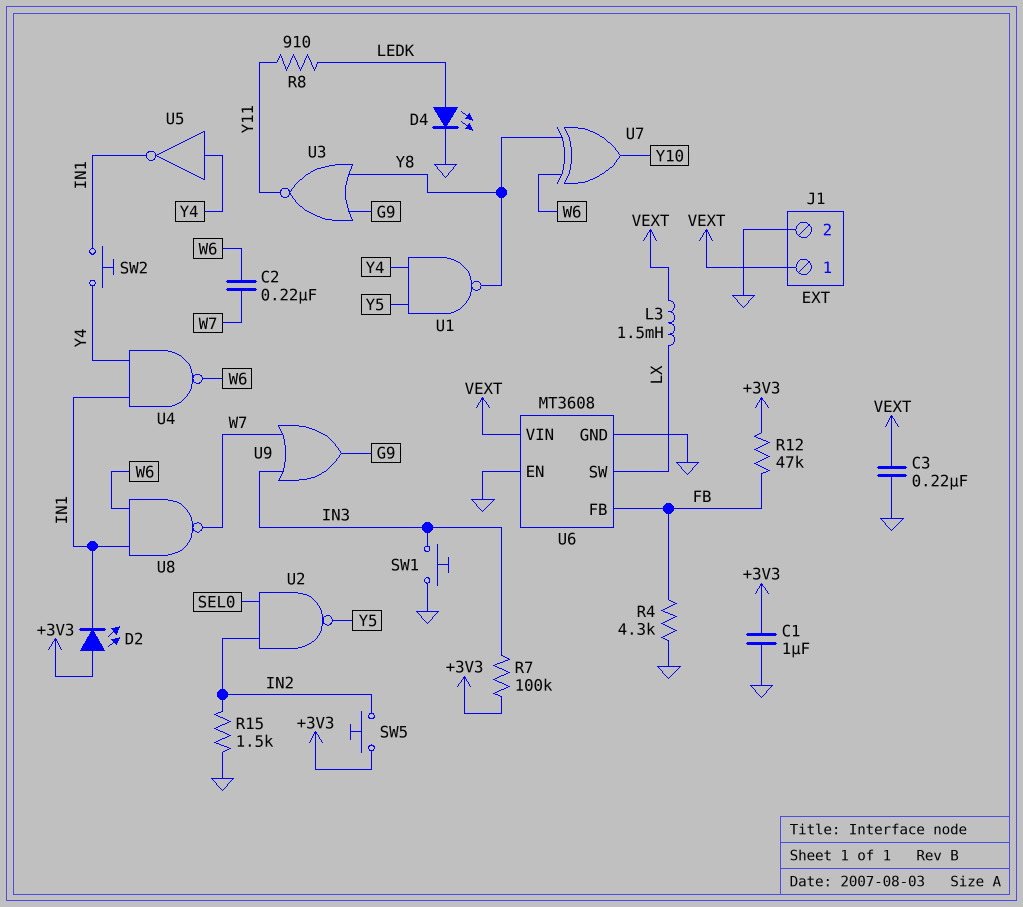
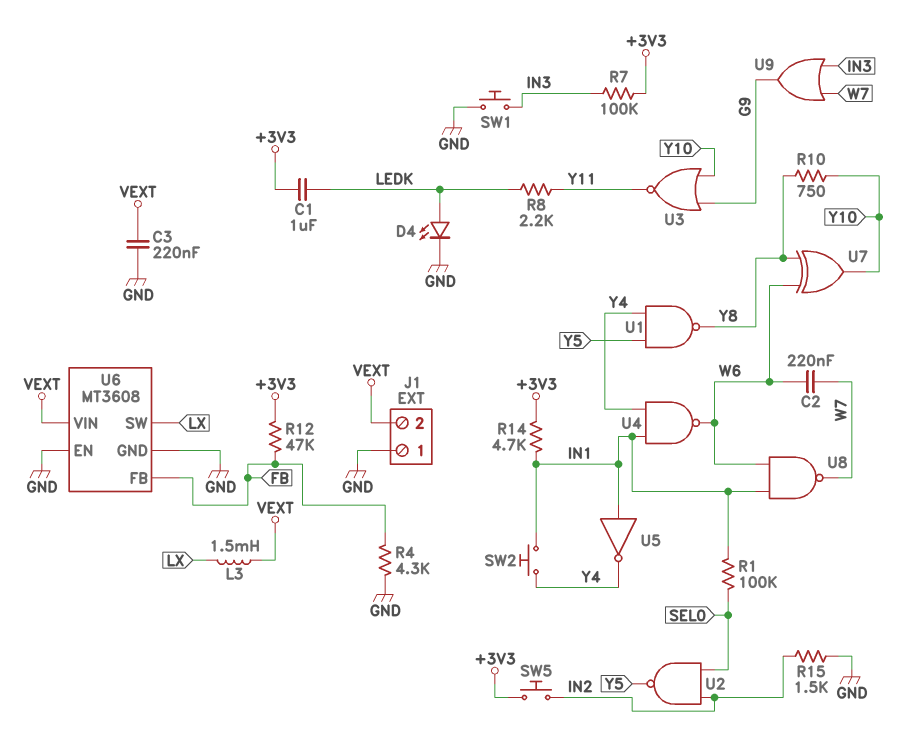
C1: 1uF (+3V3, GND) -> 1uF (+3V3, LEDK)
D2: LED (A +3V3, K IN1) -> none
J1 pin 1: VEXT -> GND
J1 pin 2: GND -> VEXT
R1: none -> 100k (IN1, SEL0)
R8: 910 (LEDK, Y11) -> 2.2k (LEDK, Y11)
R10: none -> 750 (Y8, Y10)
R14: none -> 4.7k (+3V3, IN1)
U3: NOR (in G9, in Y8, out Y11) -> NOR (in G9, in Y10, out Y11)
U5: NOT (in Y4, out IN1) -> NOT (in IN1, out Y4)

